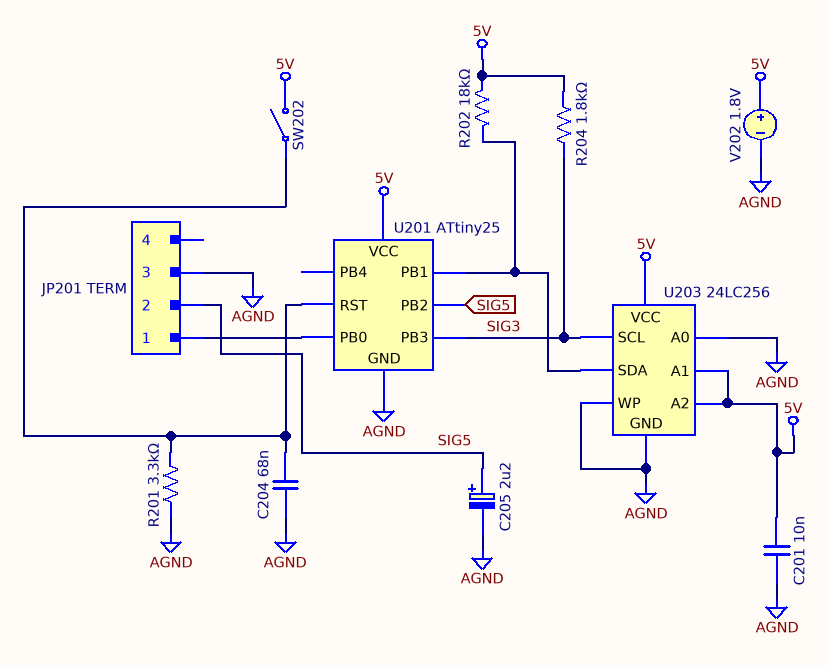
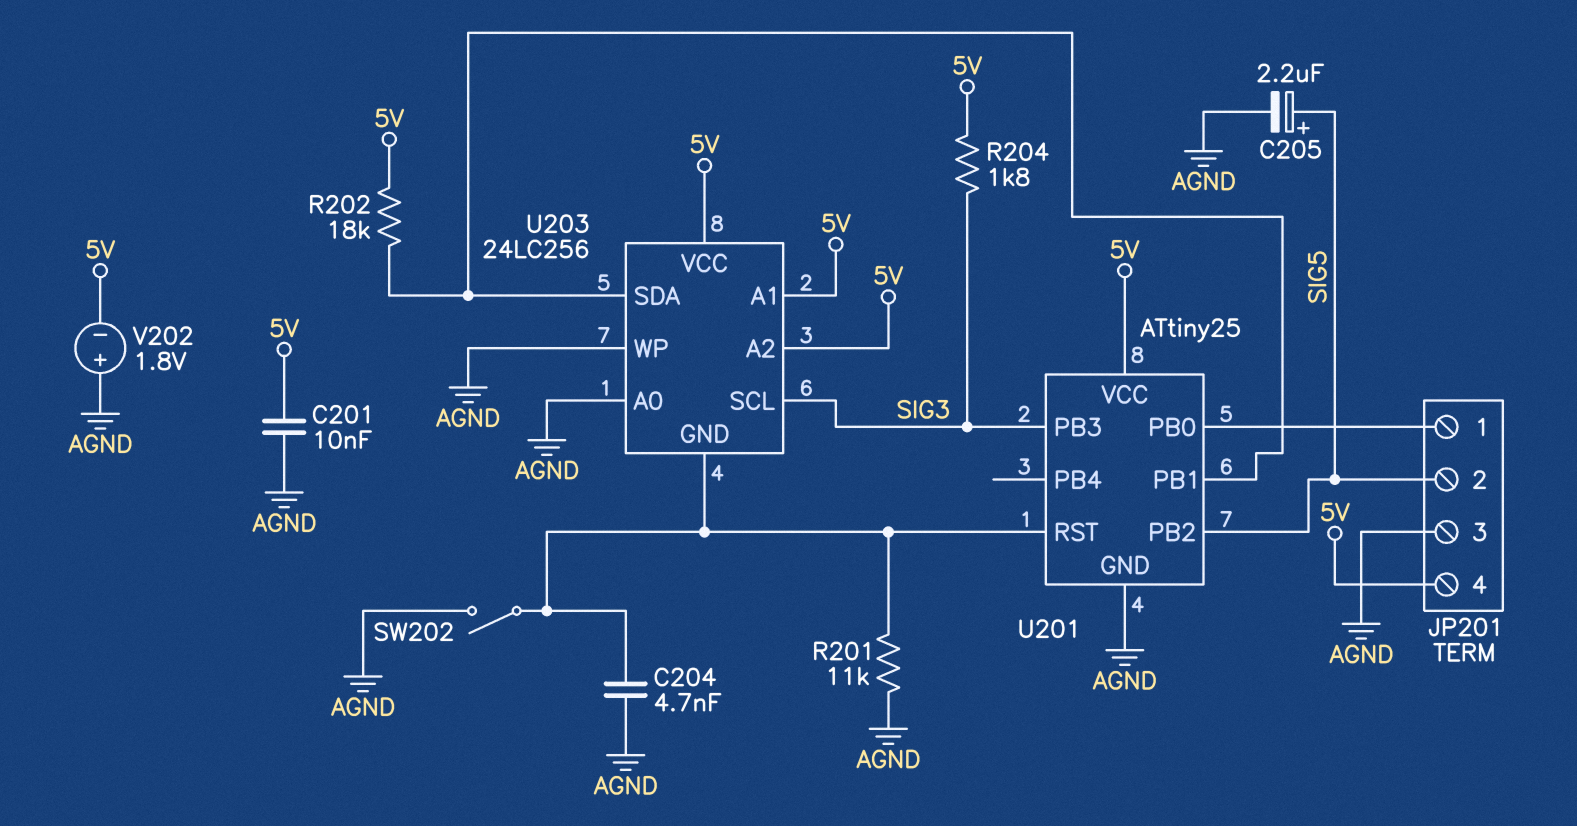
C204: 68nF (AGND, U201/RST) -> 4.7nF (AGND, U201/RST)
JP201 pin 4: none -> 5V
R201: 3.3k (AGND, U201/RST) -> 11k (AGND, U201/RST)
SW202: switch (5V, U201/RST) -> switch (AGND, U201/RST)
U203 pin GND: AGND -> U201/RST
V202: 1.8V (plus 5V, minus AGND) -> 1.8V (plus AGND, minus 5V)

